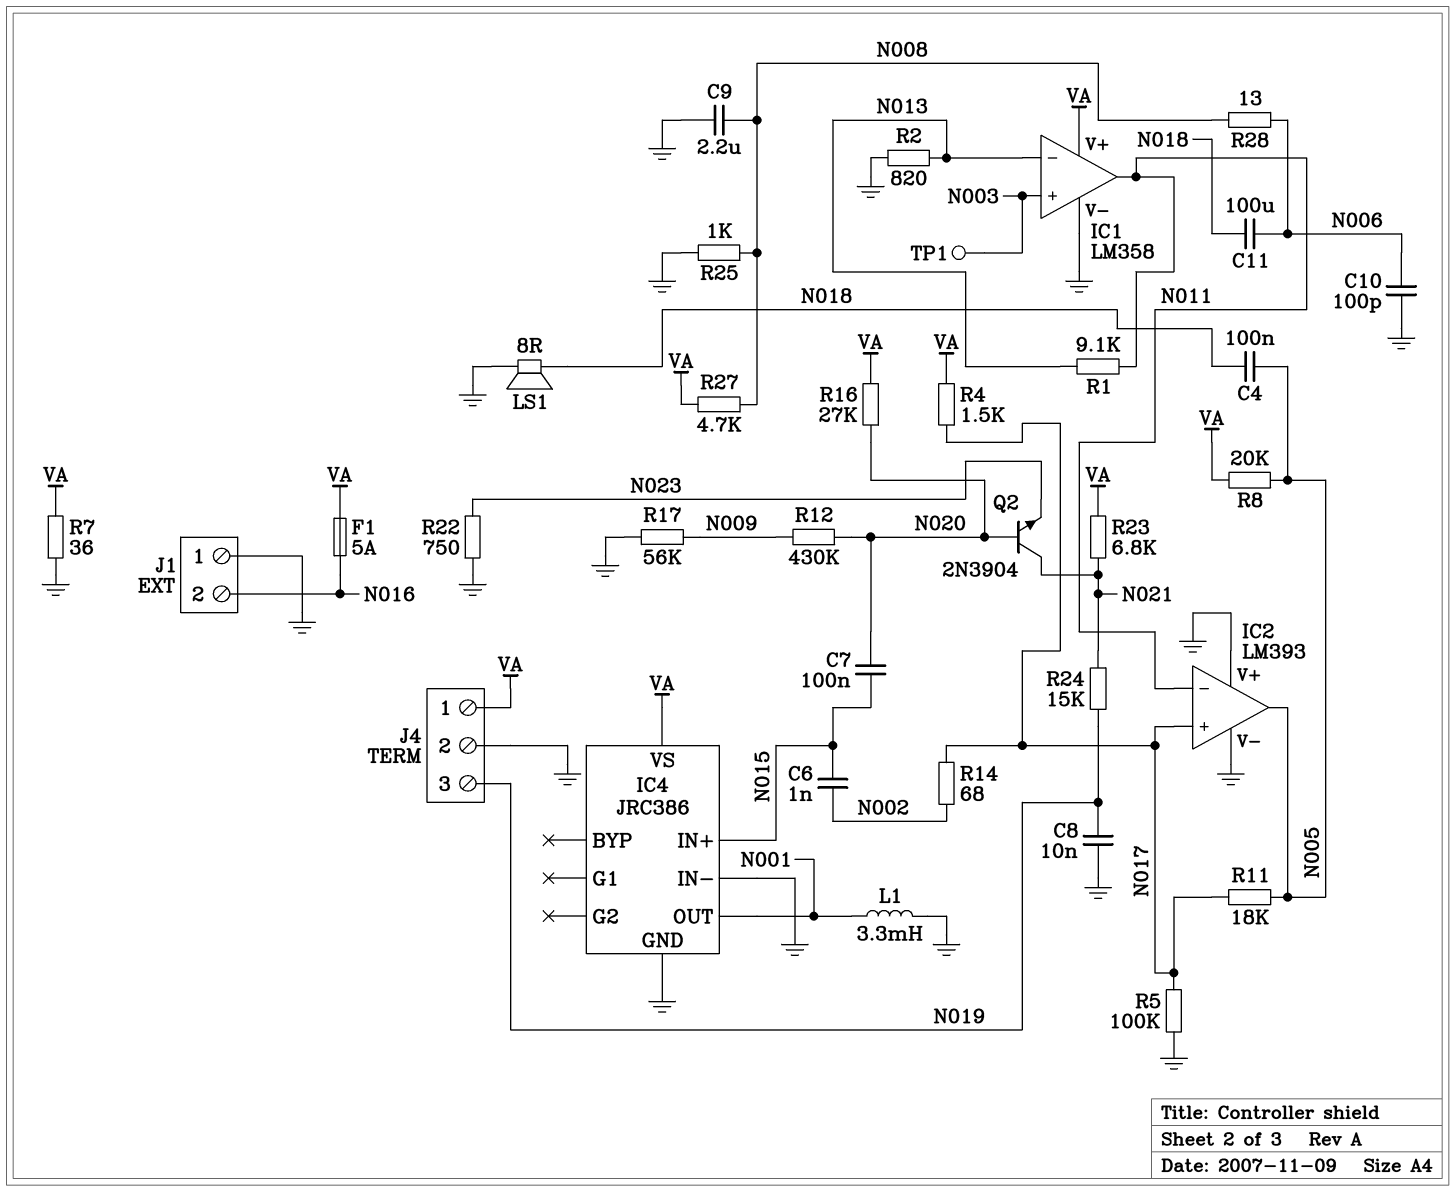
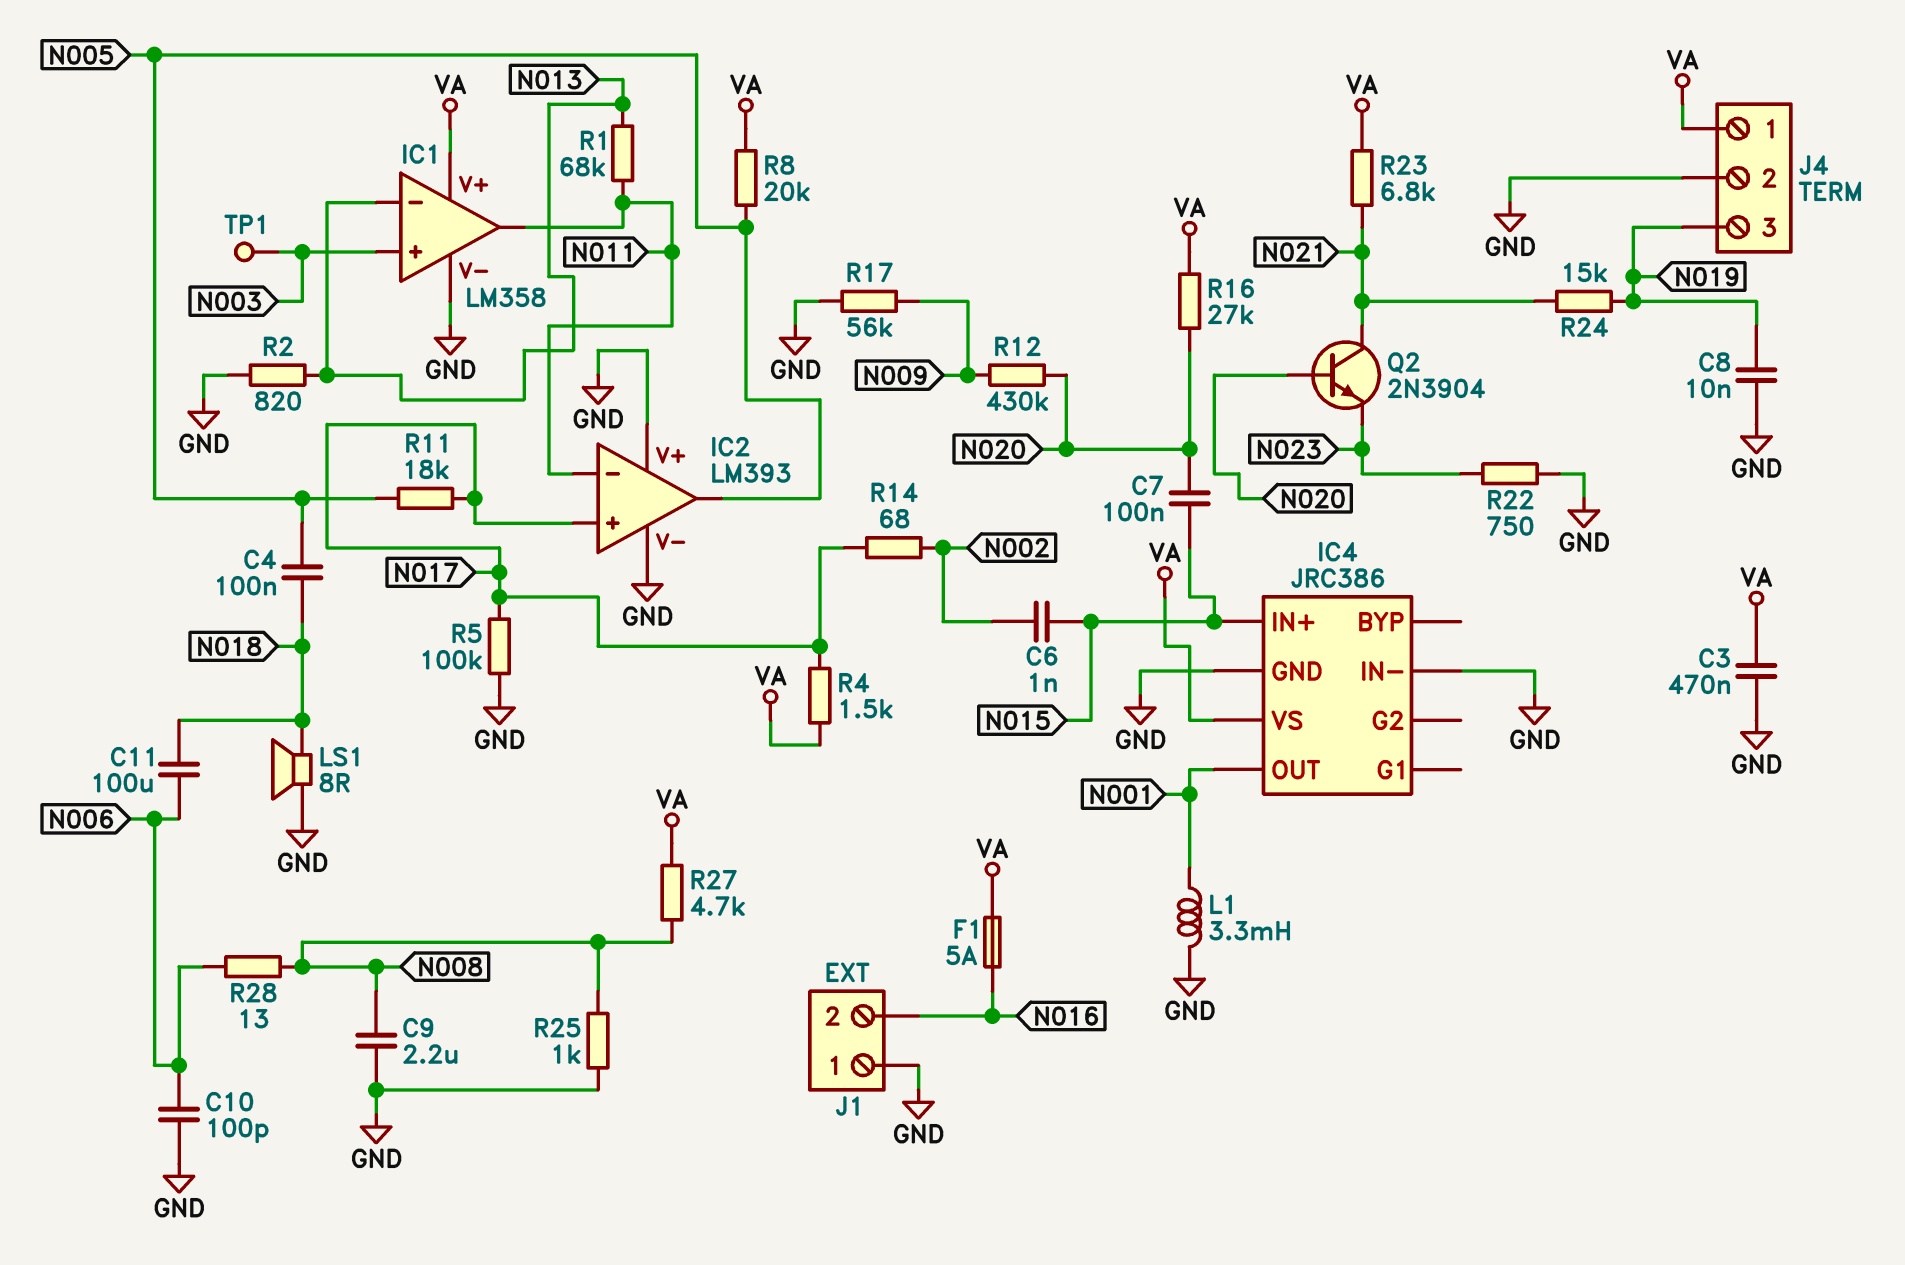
C3: none -> 470nF (GND, VA)
R1: 9.1k (N011, N013) -> 68k (N011, N013)
R7: 36 (GND, VA) -> none

